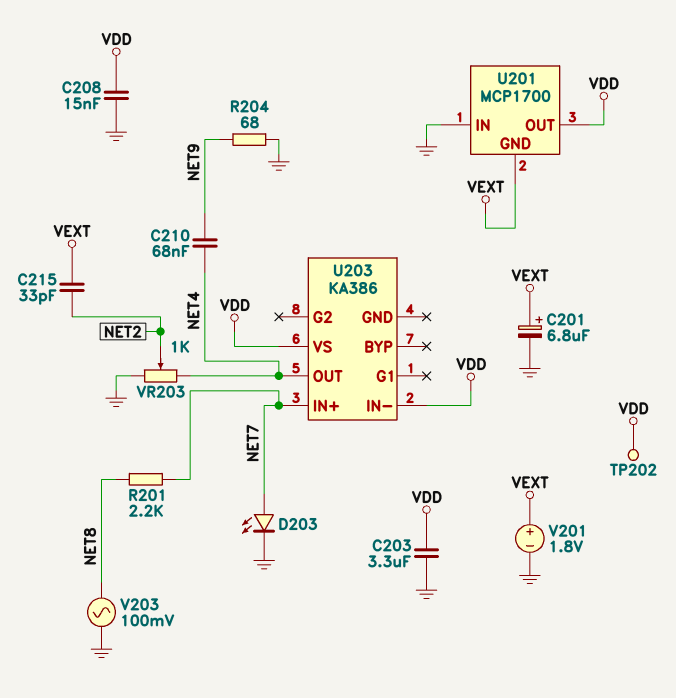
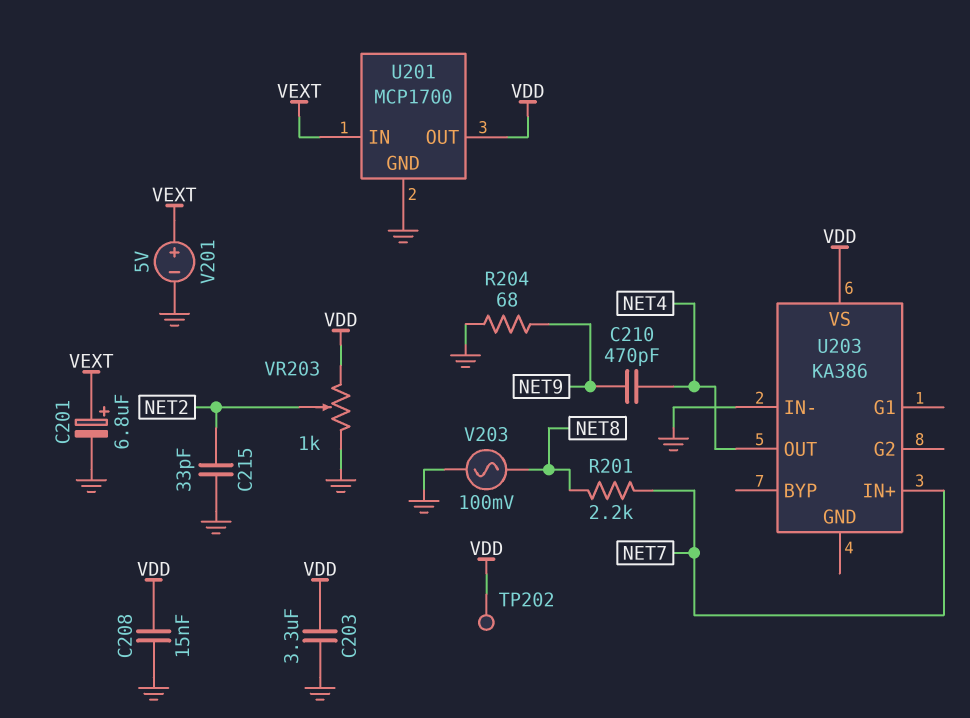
C210: 68nF (NET4, NET9) -> 470pF (NET4, NET9)
C215: 33pF (NET2, VEXT) -> 33pF (GND, NET2)
D203: LED (A NET7, K GND) -> none
U201 pin GND: VEXT -> GND
U201 pin IN: GND -> VEXT
U203 pin IN-: VDD -> GND
V201: 1.8V (plus VEXT, minus GND) -> 5V (plus VEXT, minus GND)
VR203: 1k (GND, NET4, wiper NET2) -> 1k (GND, VDD, wiper NET2)

